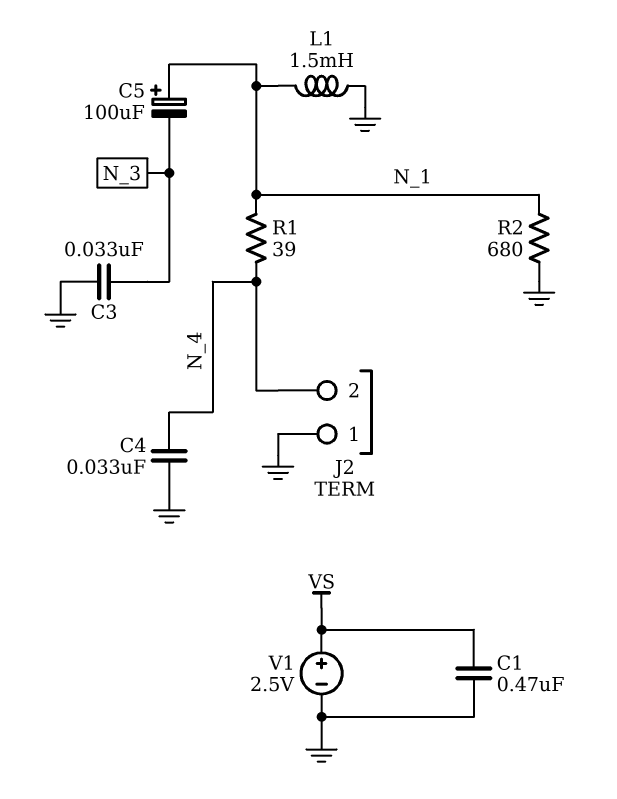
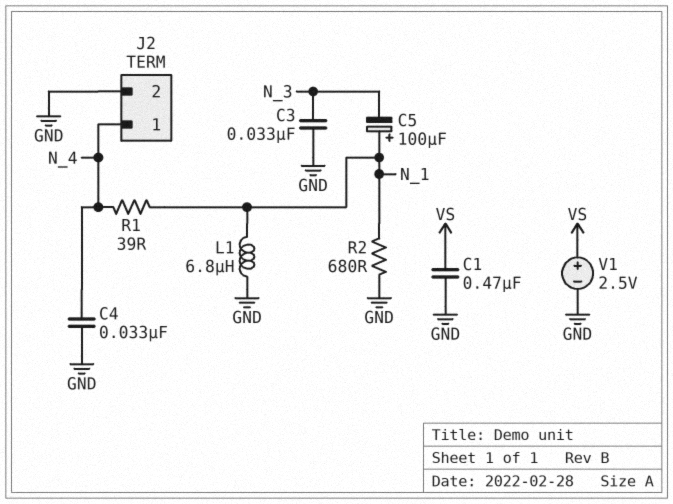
J2 pin 1: GND -> N_4
J2 pin 2: N_4 -> GND
L1: 1.5mH (GND, N_1) -> 6.8uH (GND, N_1)

